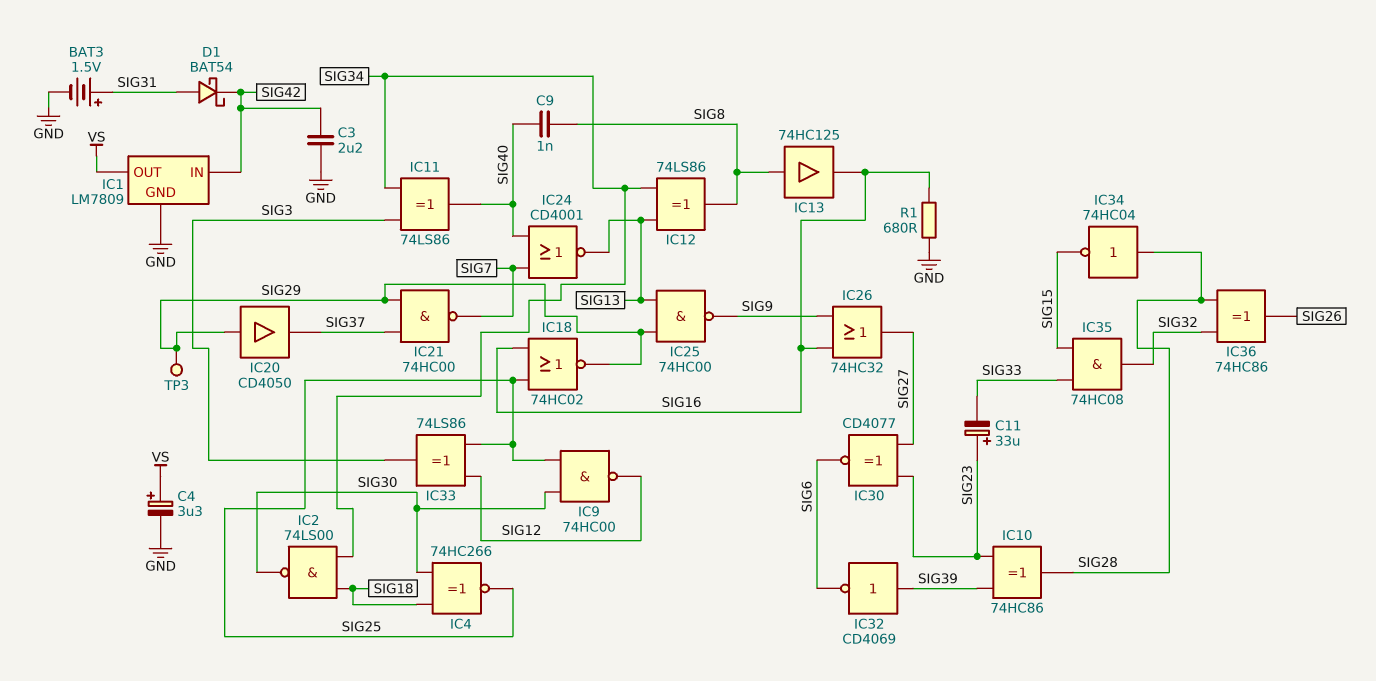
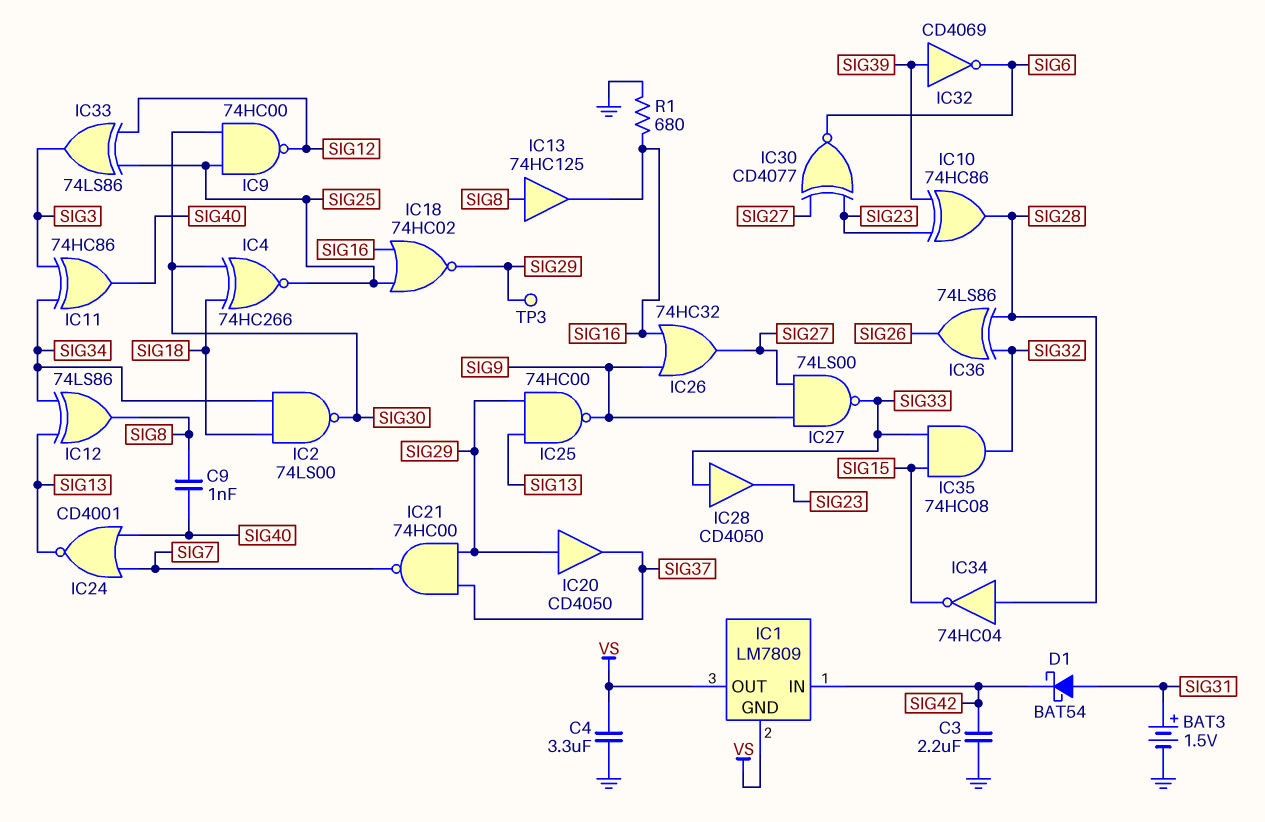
C4: 3.3uF (plus VS, minus GND) -> 3.3uF (GND, VS)
C11: 33uF (plus SIG23, minus SIG33) -> none
IC1 pin GND: GND -> VS
IC11: XOR 74LS86 (in SIG3, in SIG34, out SIG40) -> XOR 74HC86 (in SIG3, in SIG34, out SIG40)
IC27: none -> NAND 74LS00 (in SIG9, in SIG27, out SIG33)
IC28: none -> buffer CD4050 (in SIG33, out SIG23)
IC36: XOR 74HC86 (in SIG28, in SIG32, out SIG26) -> XOR 74LS86 (in SIG28, in SIG32, out SIG26)

